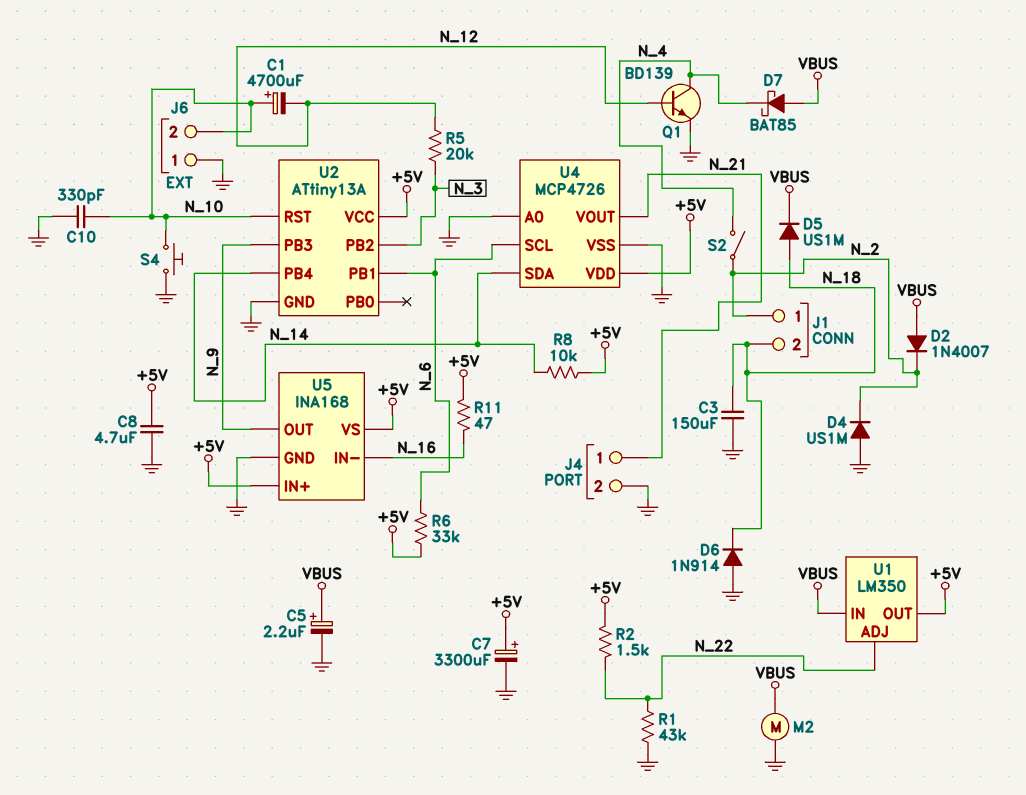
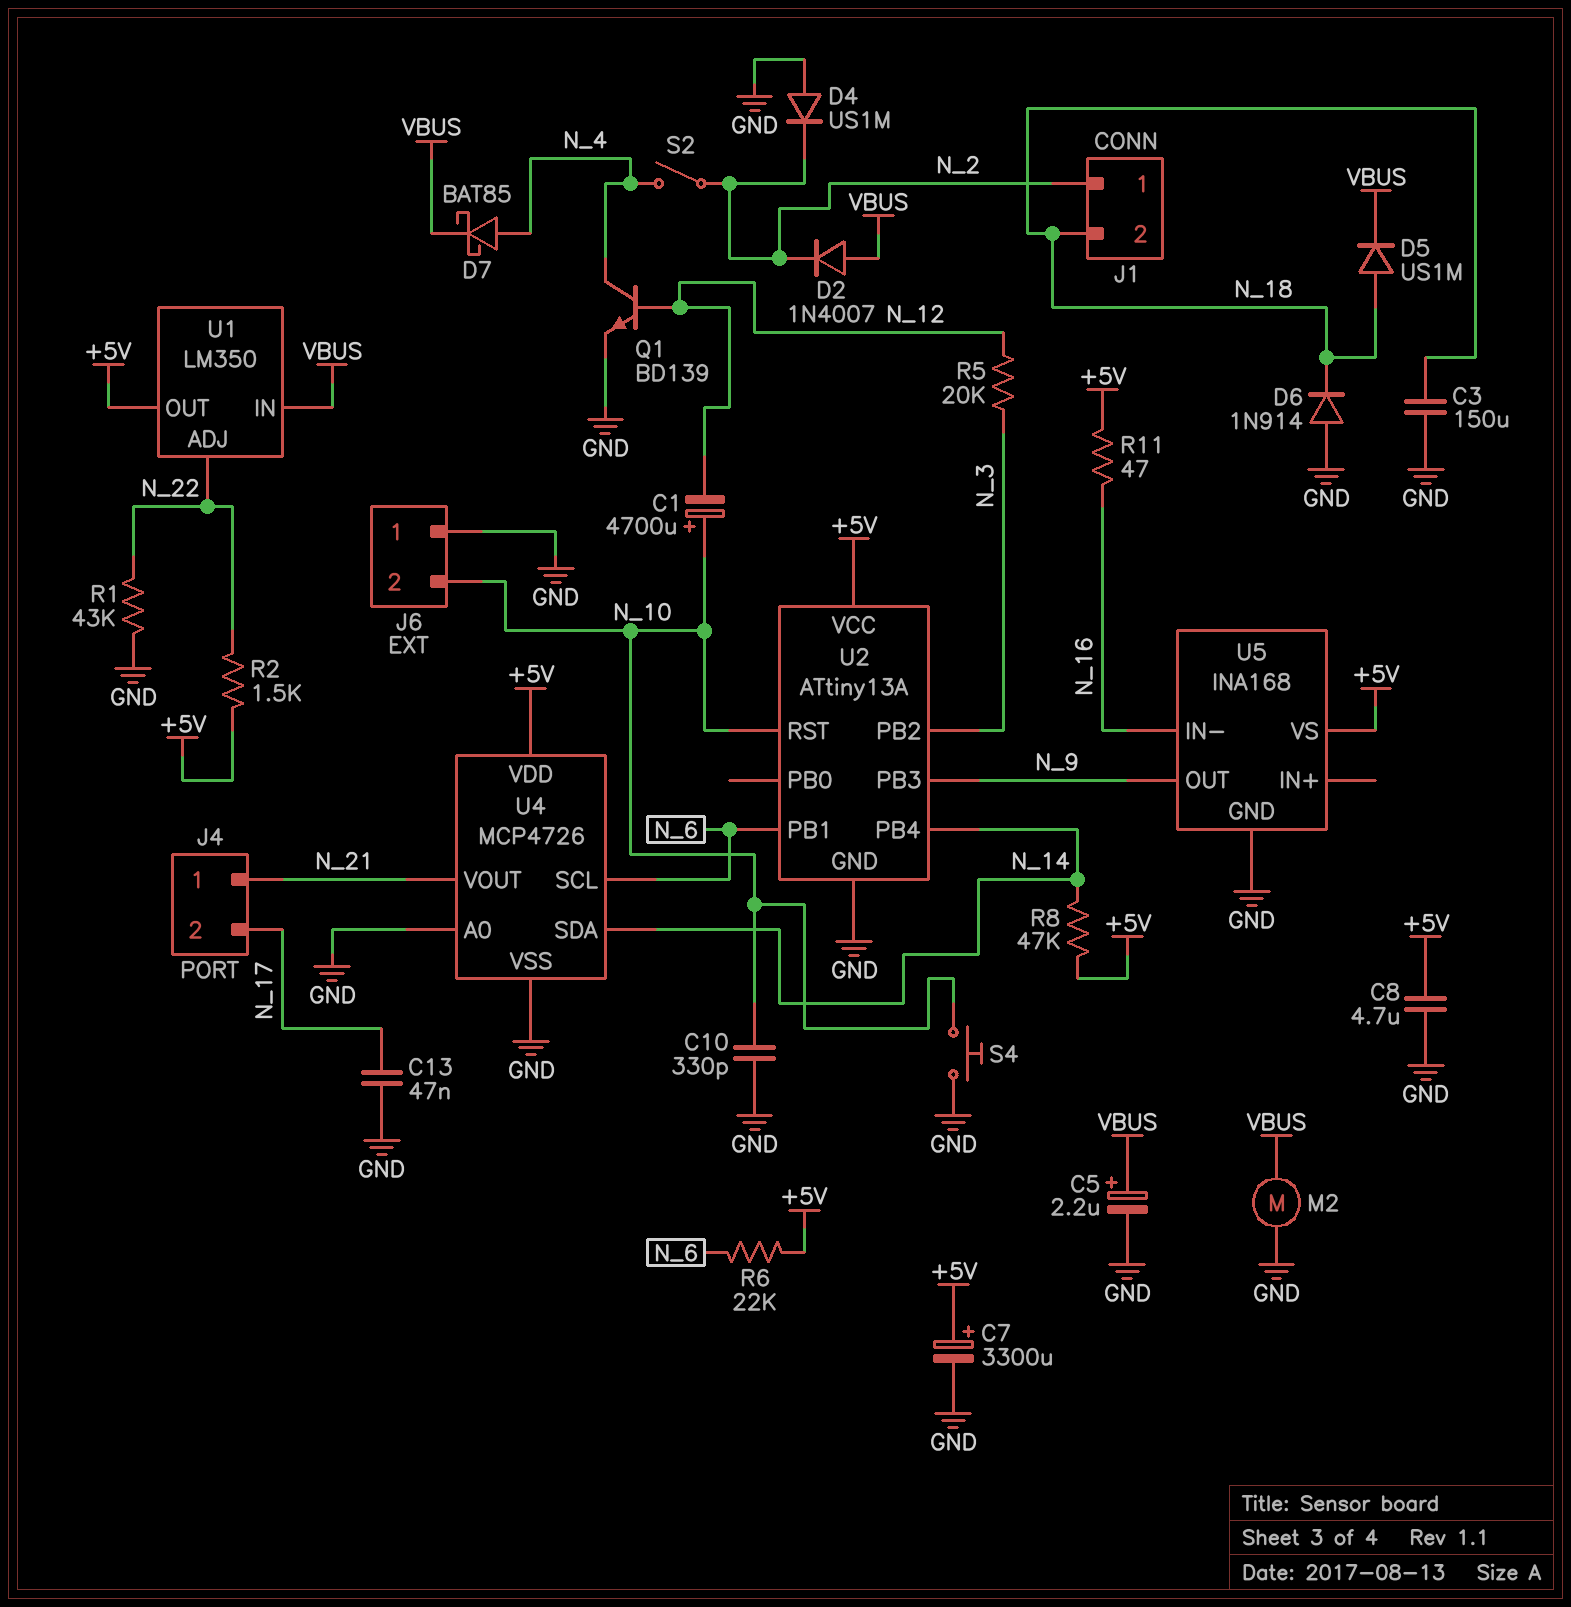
C13: none -> 47nF (GND, N_17)
D7: schottky BAT85 (A VBUS, K N_4) -> schottky BAT85 (A N_4, K VBUS)
J4 pin 2: GND -> N_17
R6: 33k (+5V, N_6) -> 22k (+5V, N_6)
R8: 10k (+5V, N_14) -> 47k (+5V, N_14)
U5 pin IN+: +5V -> none

